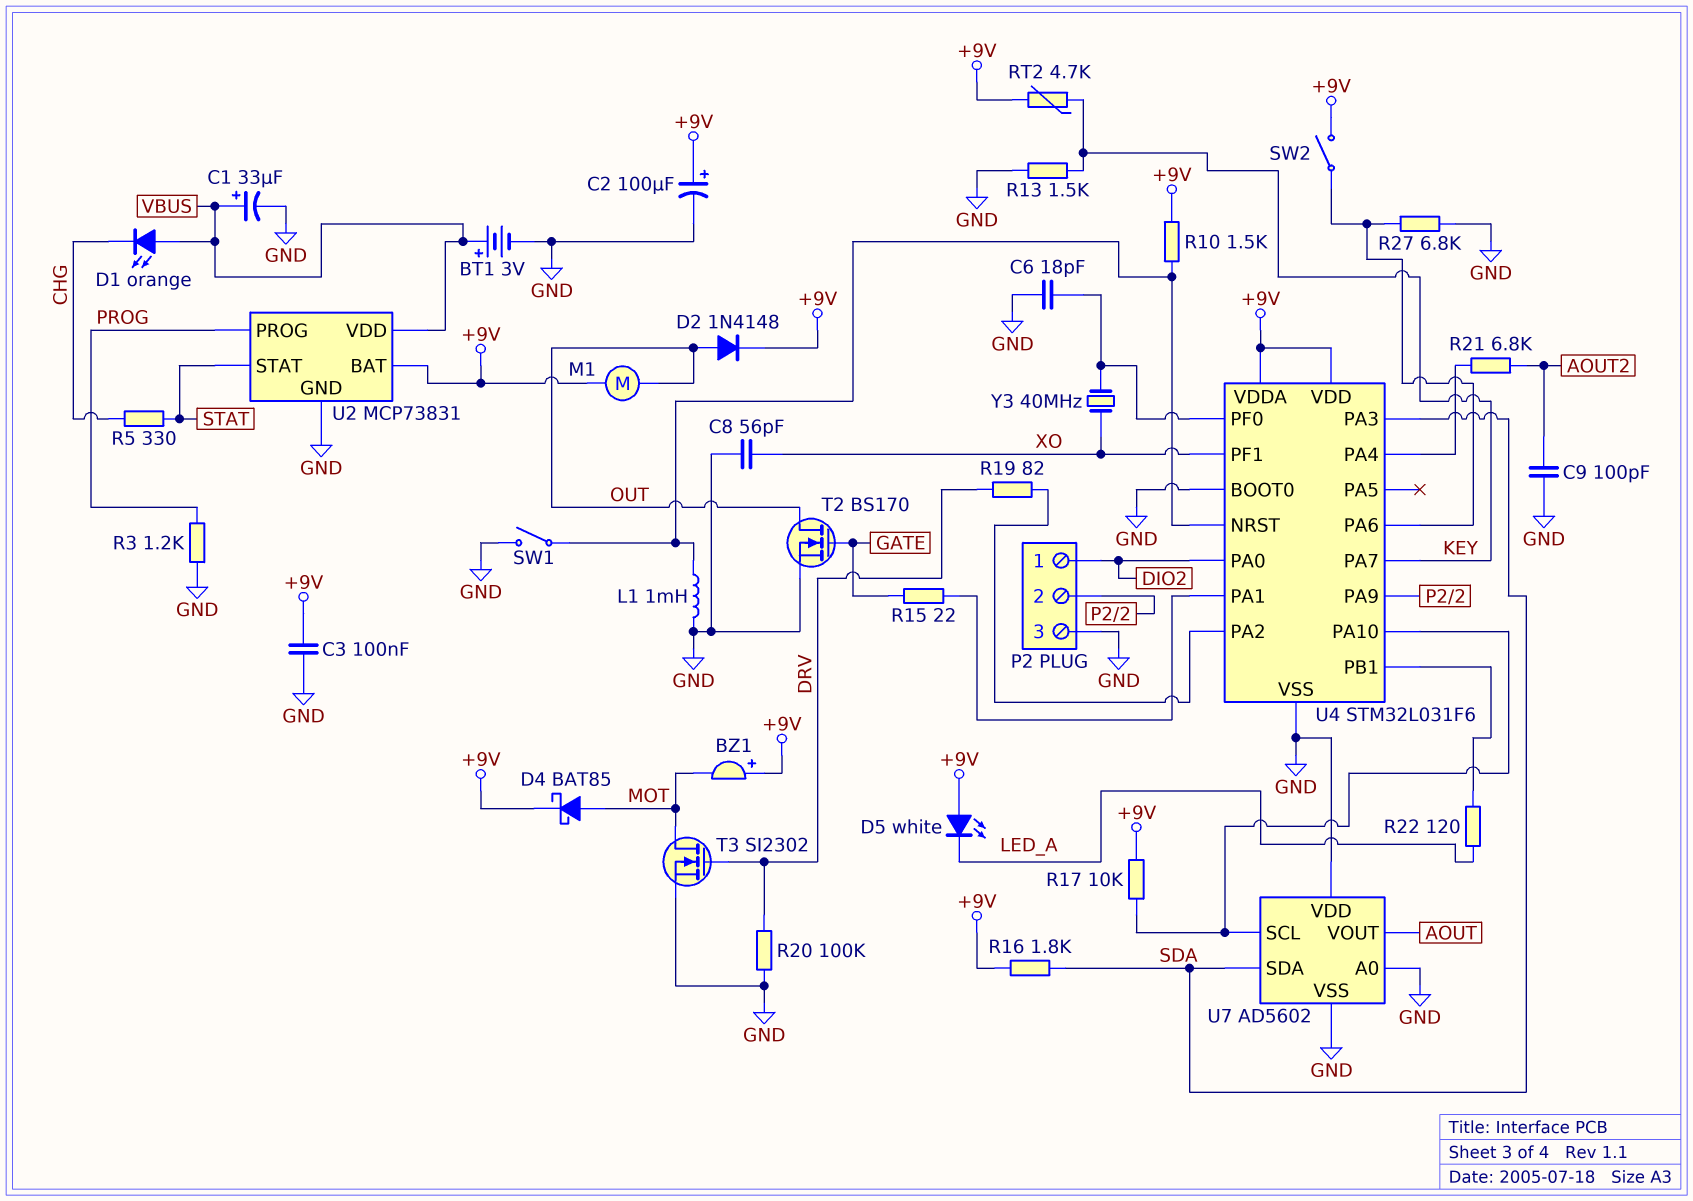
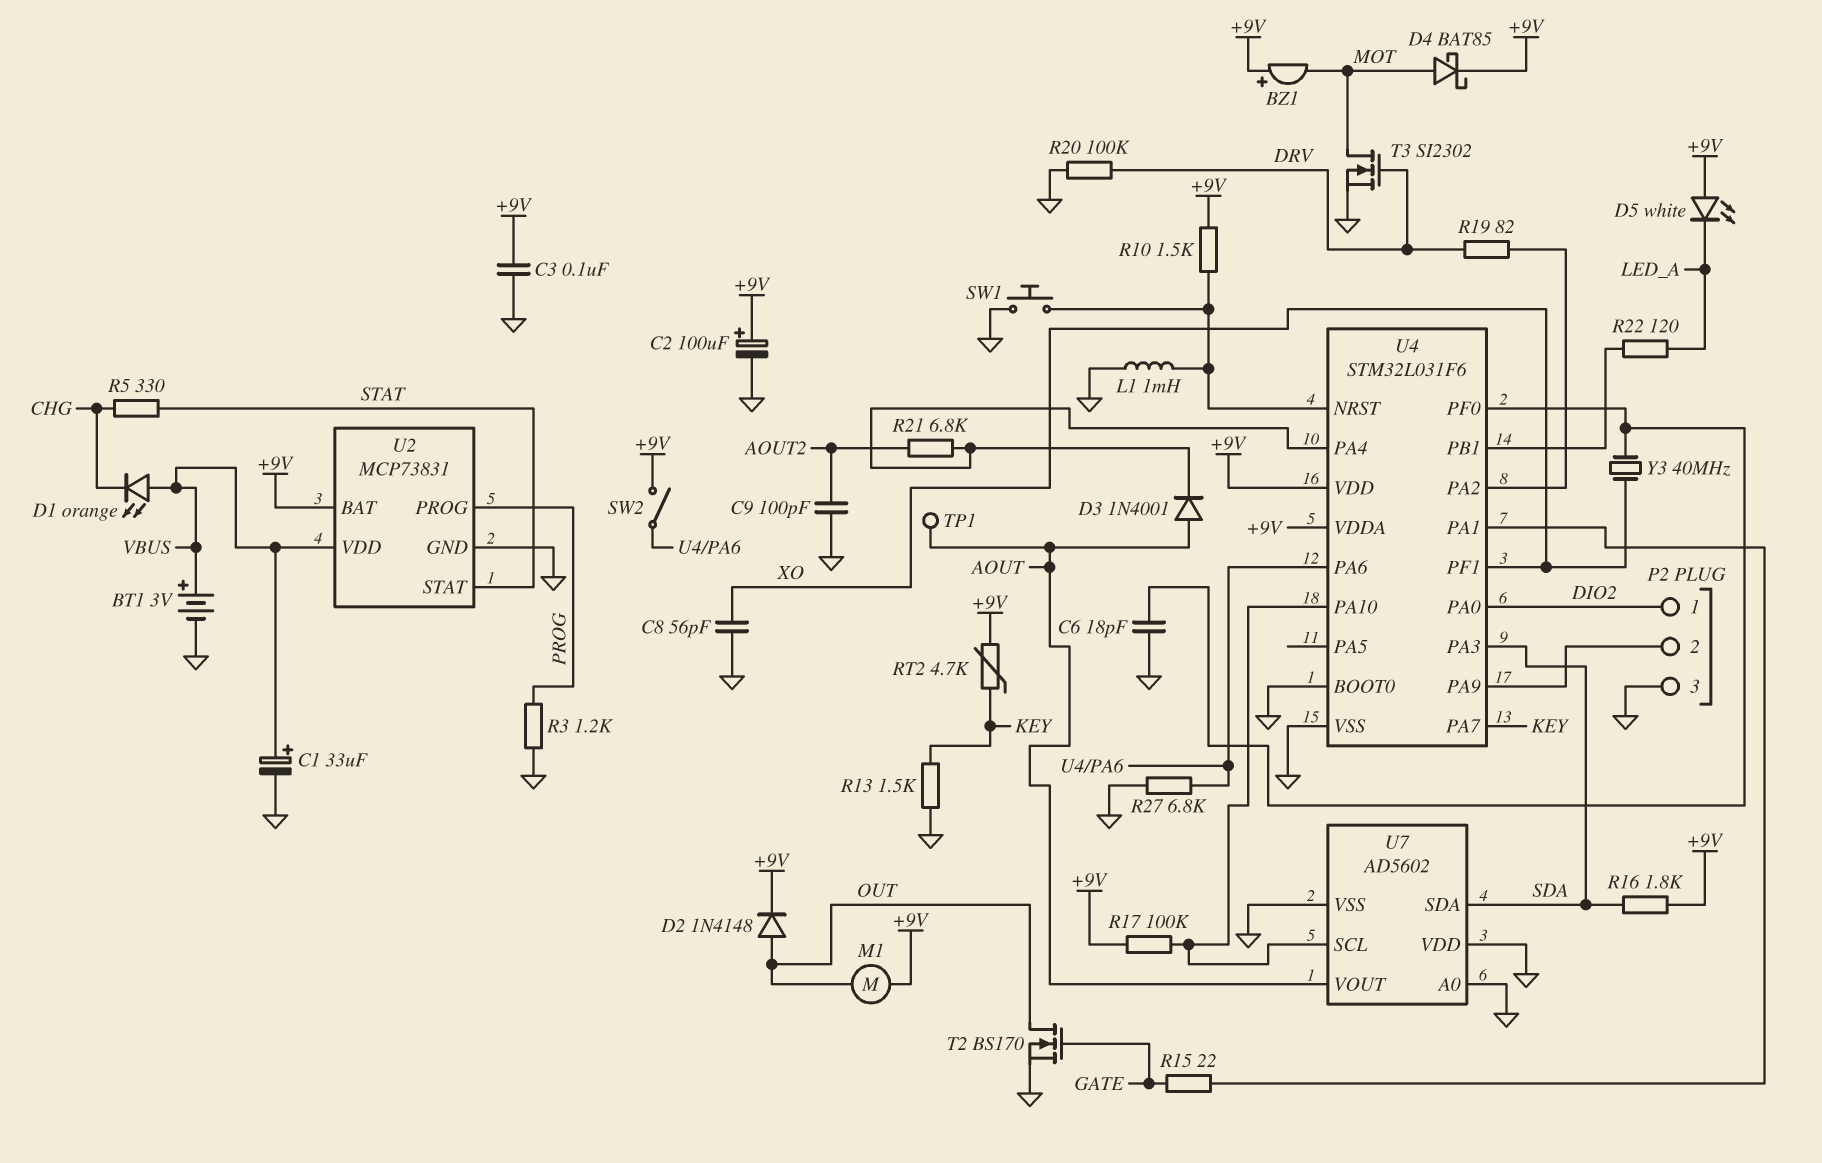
D3: none -> diode 1N4001 (A AOUT, K U4/PA4)
R17: 10k (+9V, U4/PA10) -> 100k (+9V, U4/PA10)
SW1: switch (GND, U4/NRST) -> button (GND, U4/NRST)
TP1: none -> test point (AOUT)

